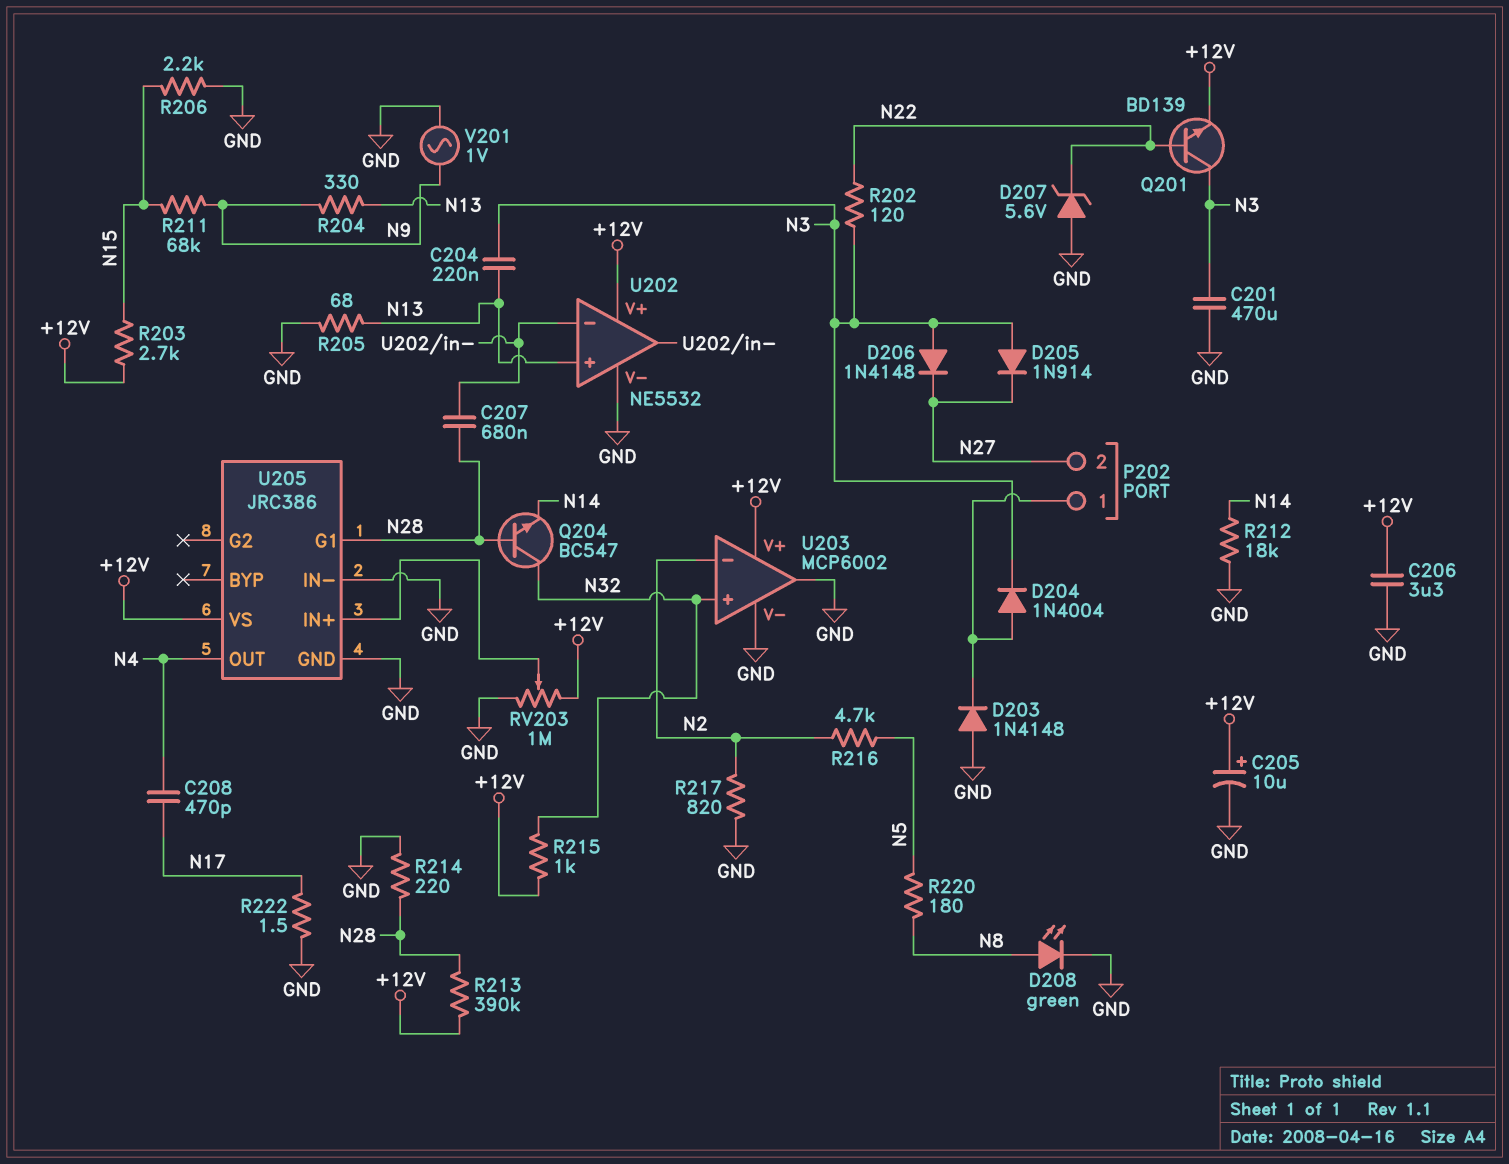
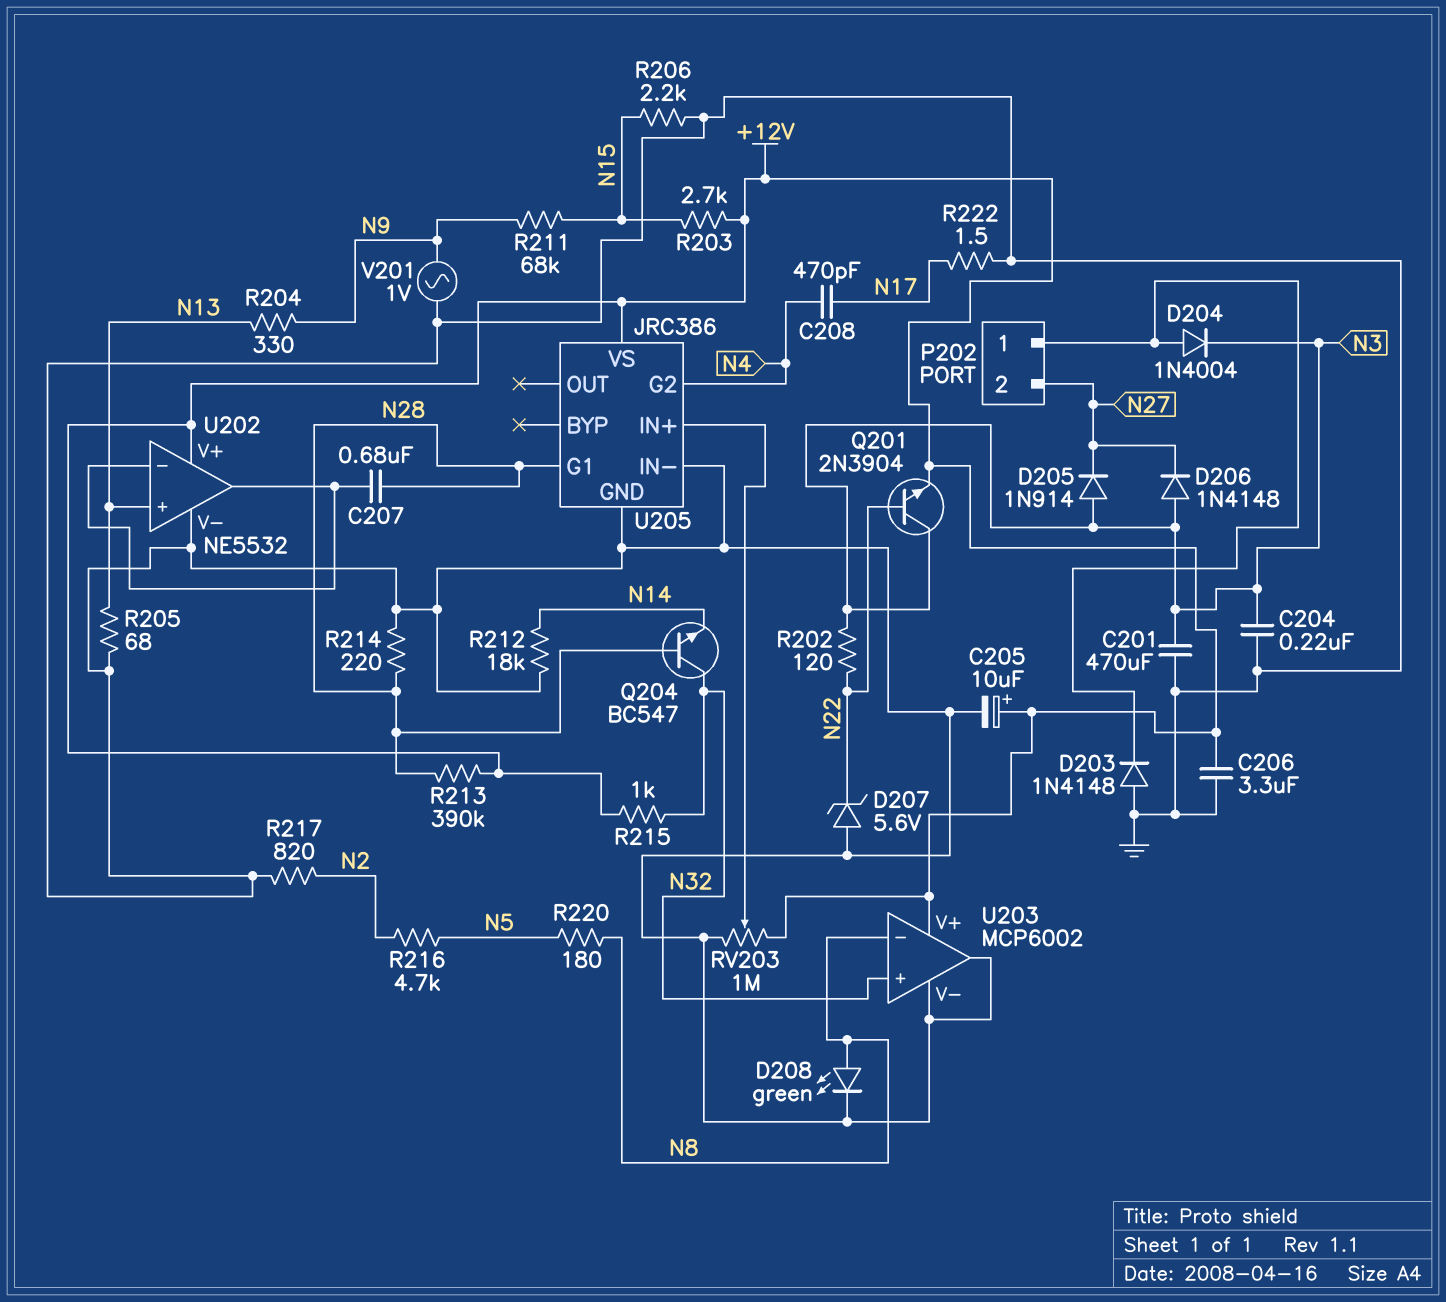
C204: 220nF (N3, N13) -> 220nF (GND, N3)
Q201: NPN BD139 (B N22, C N3, E +12V) -> NPN 2N3904 (B N22, C N3, E +12V)
U203 pin in-: N2 -> N8
U205 pin G2: none -> N4
U205 pin OUT: N4 -> none

